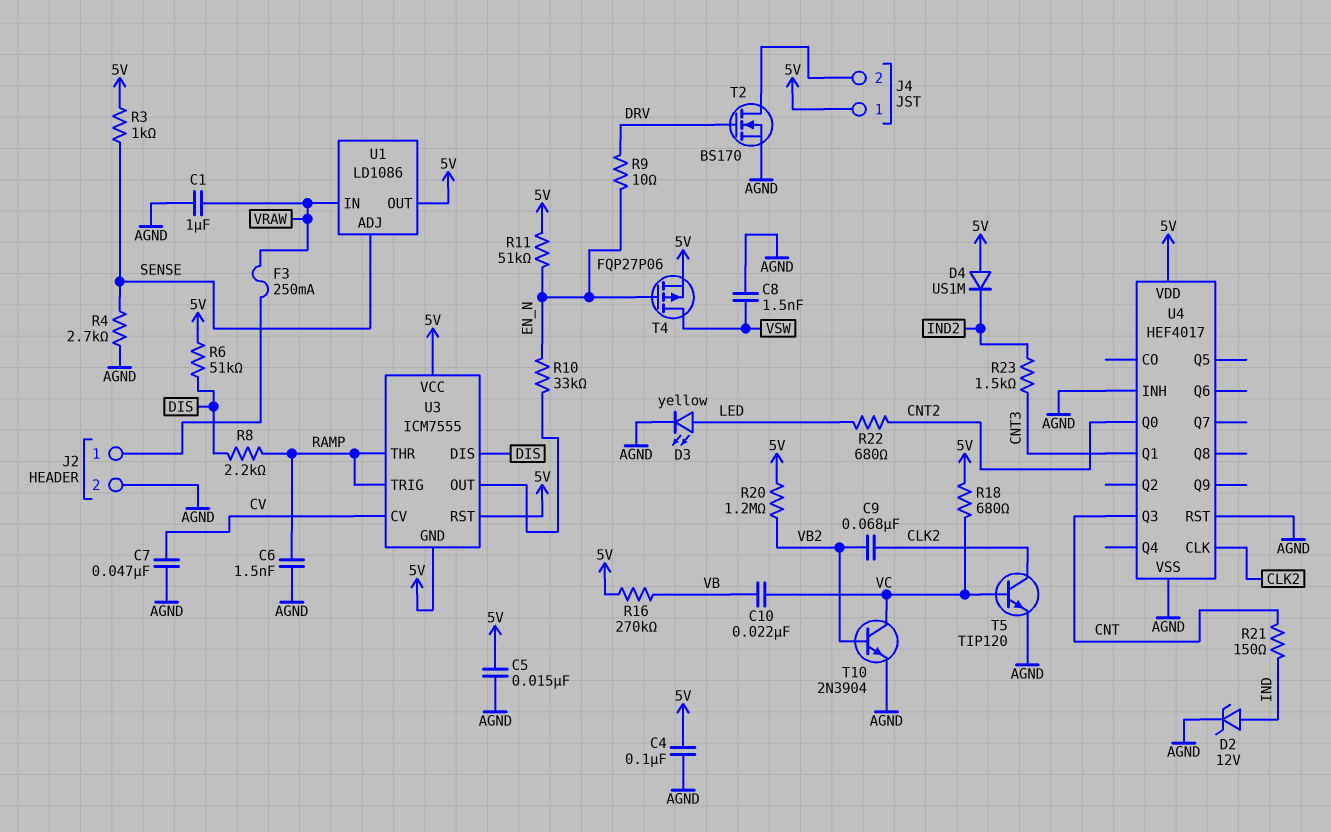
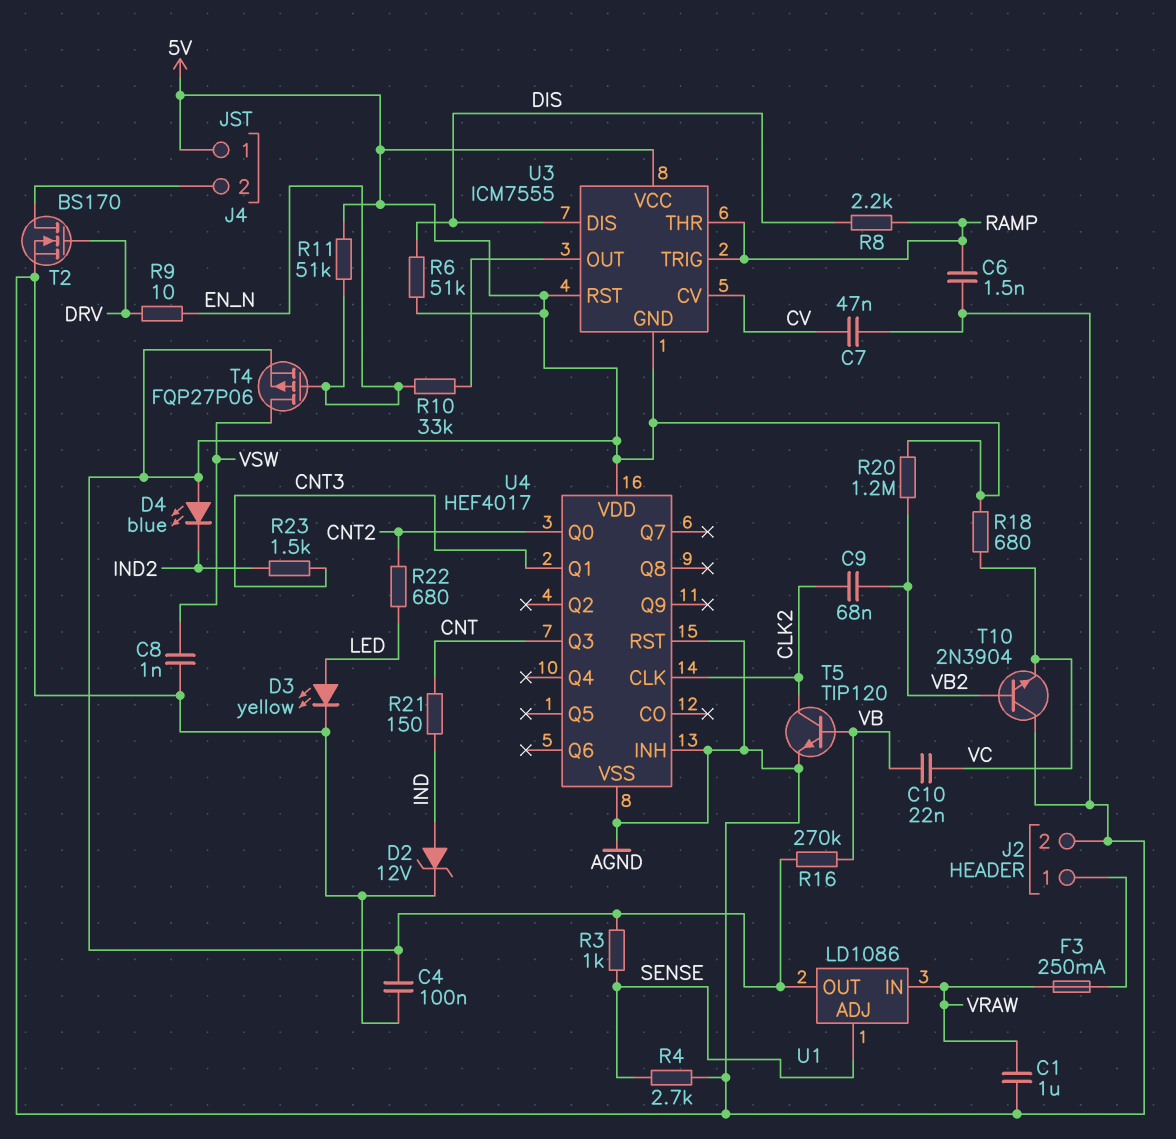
C5: 15nF (5V, AGND) -> none
C8: 1.5nF (AGND, VSW) -> 1nF (AGND, VSW)
D4: diode US1M (A 5V, K IND2) -> LED blue (A 5V, K IND2)
T5: NPN TIP120 (B VC, C CLK2, E AGND) -> NPN TIP120 (B VB, C CLK2, E AGND)
T10: NPN 2N3904 (B VB2, C VC, E AGND) -> NPN 2N3904 (B VB2, C AGND, E VC)

